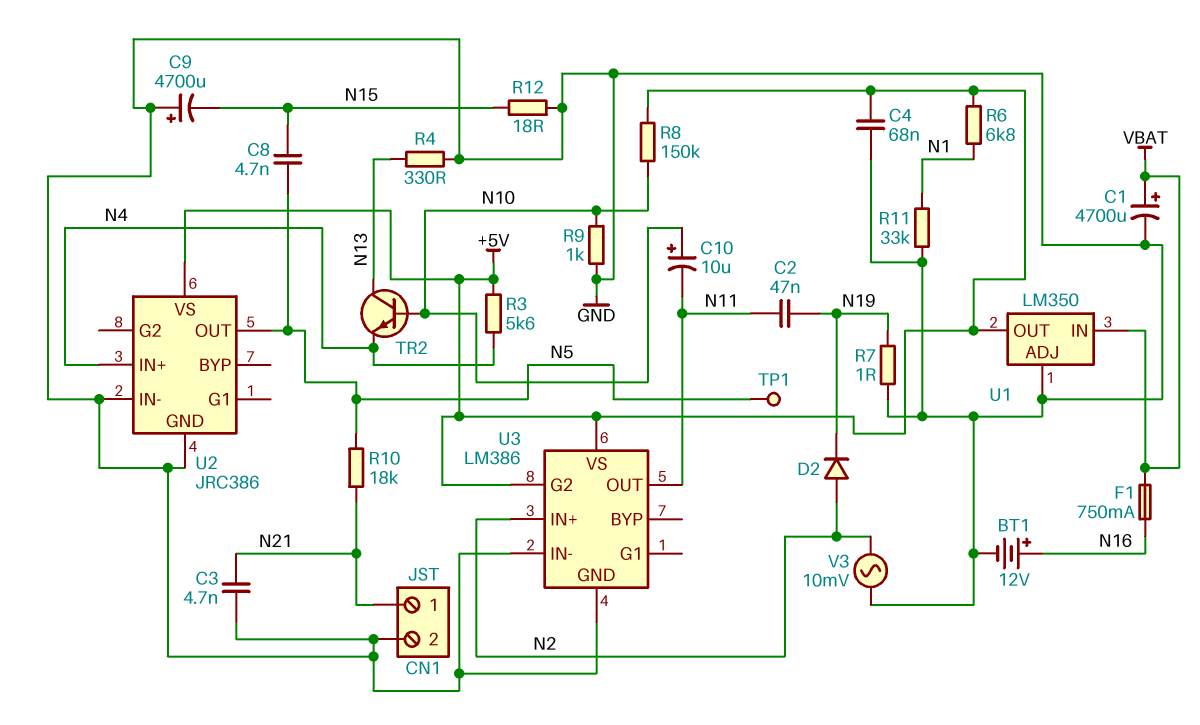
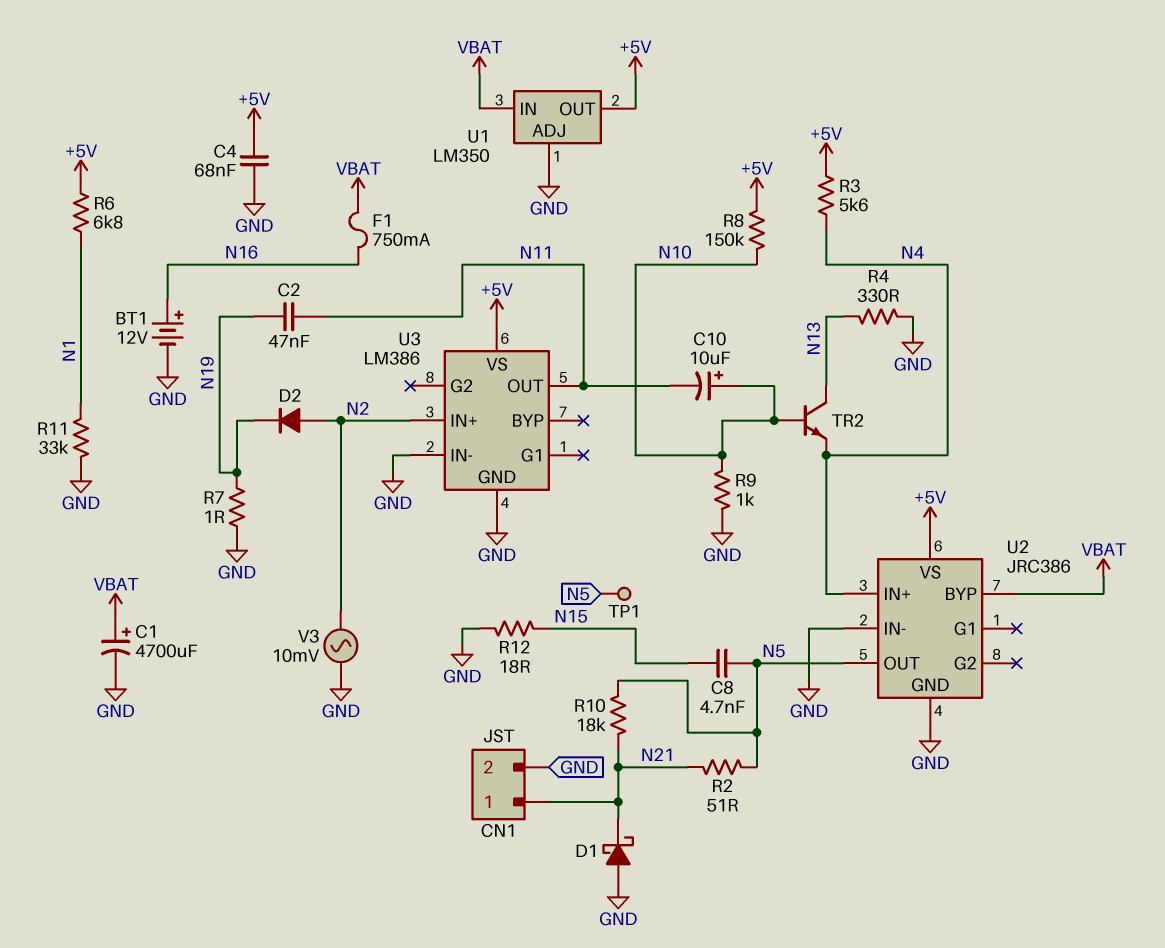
C3: 4.7nF (GND, N21) -> none
C9: 4700uF (plus GND, minus N15) -> none
D1: none -> schottky (A GND, K N21)
R2: none -> 51 (N5, N21)
U2 pin BYP: none -> VBAT
U3 pin G2: +5V -> none

